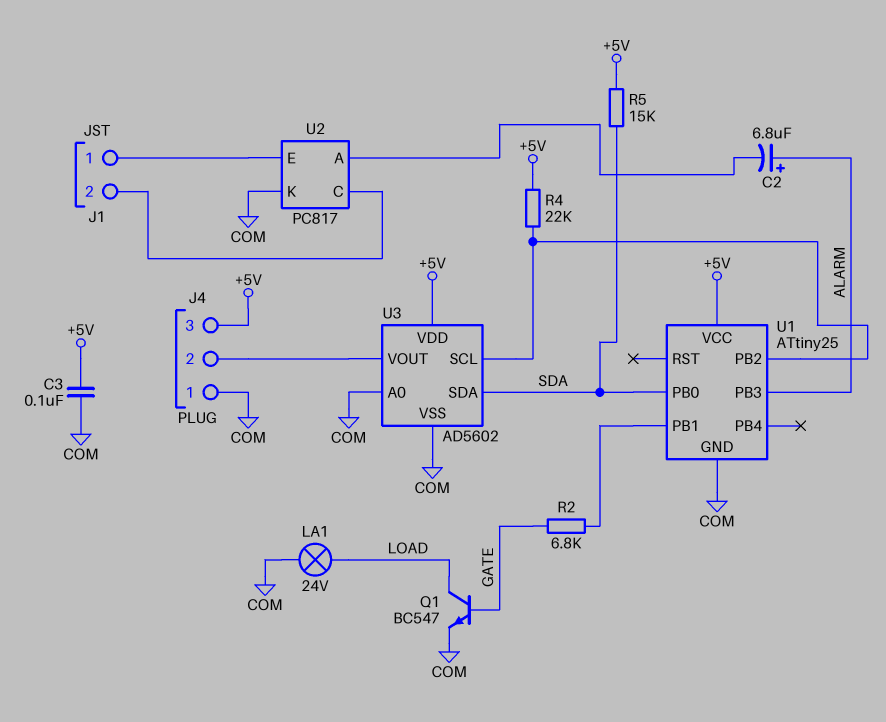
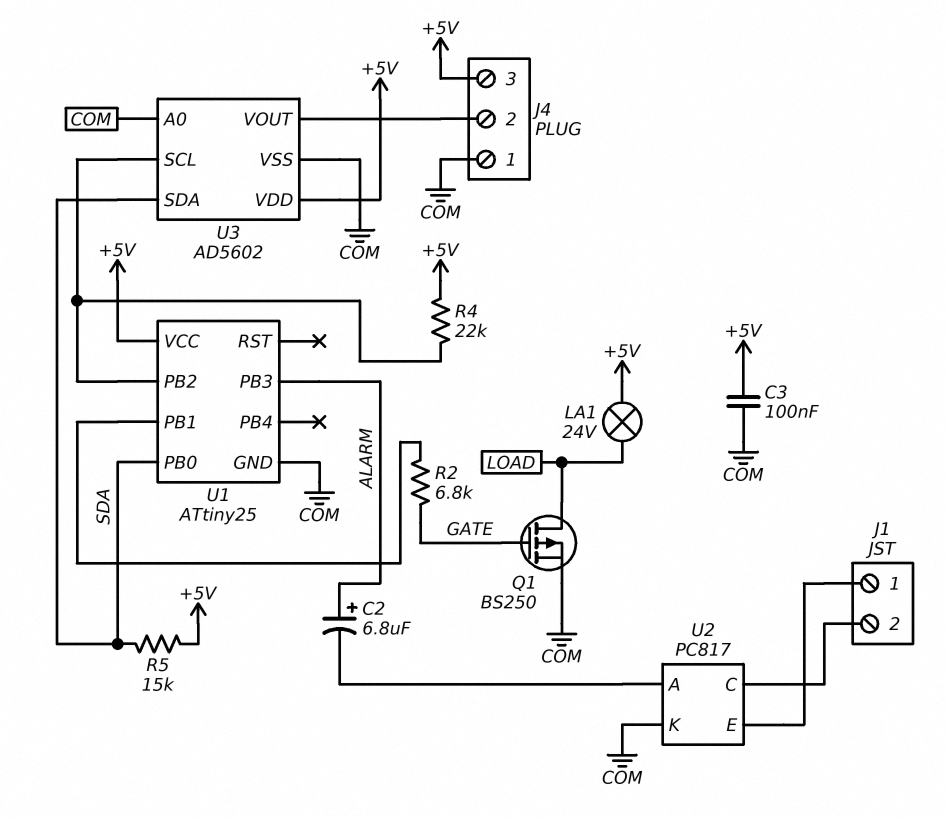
LA1: lamp 24V (COM, LOAD) -> lamp 24V (+5V, LOAD)
Q1: NPN BC547 (B GATE, C LOAD, E COM) -> PMOS BS250 (G GATE, D LOAD, S COM)

